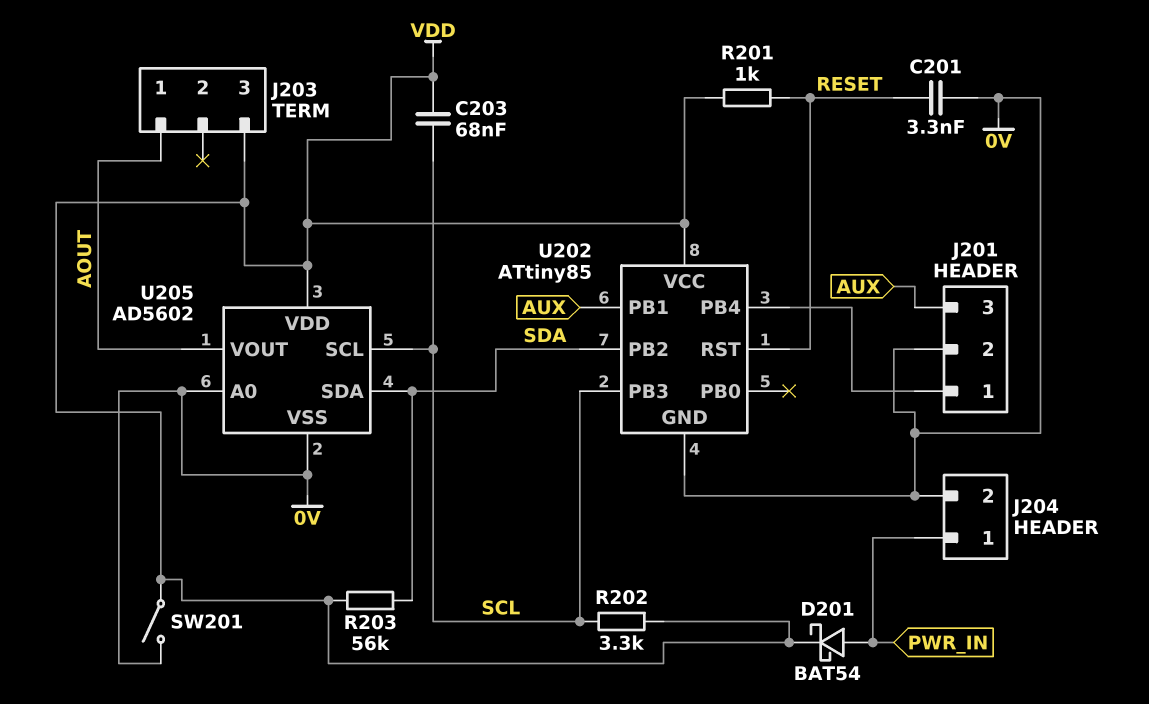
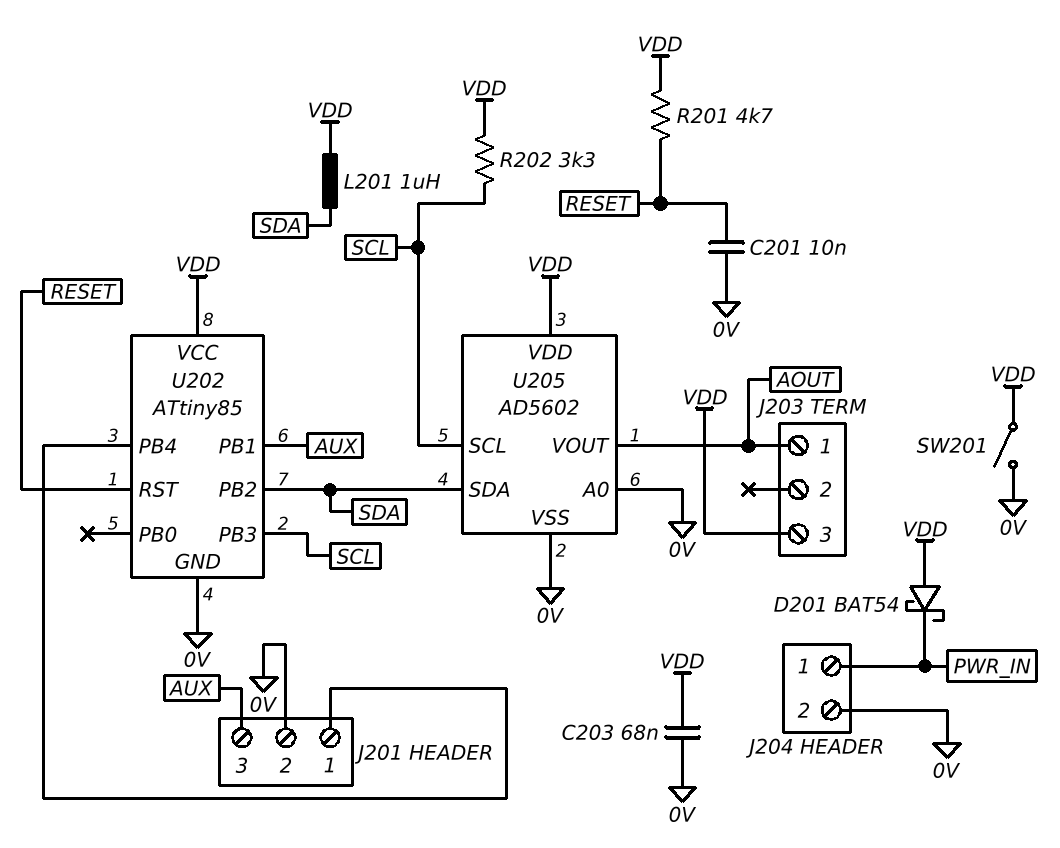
C201: 3.3nF (0V, RESET) -> 10nF (0V, RESET)
C203: 68nF (SCL, VDD) -> 68nF (0V, VDD)
D201: schottky BAT54 (A PWR_IN, K VDD) -> schottky BAT54 (A VDD, K PWR_IN)
L201: none -> 1uH (SDA, VDD)
R201: 1k (RESET, VDD) -> 4.7k (RESET, VDD)
R203: 56k (SDA, VDD) -> none

